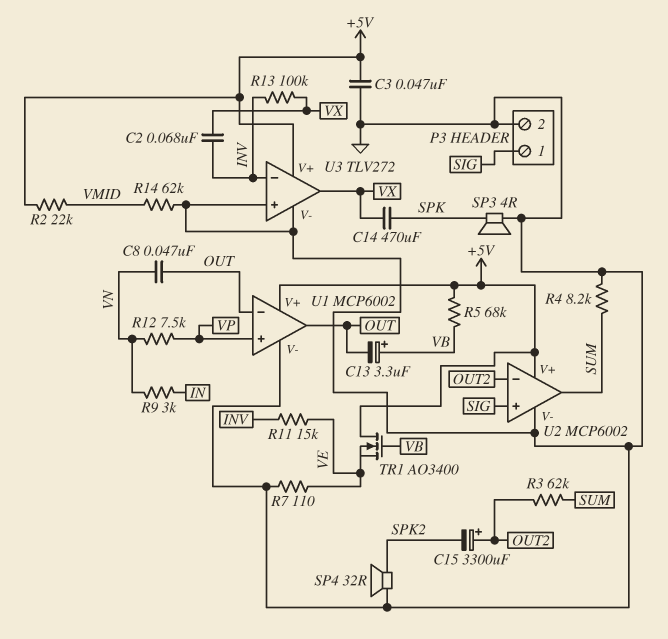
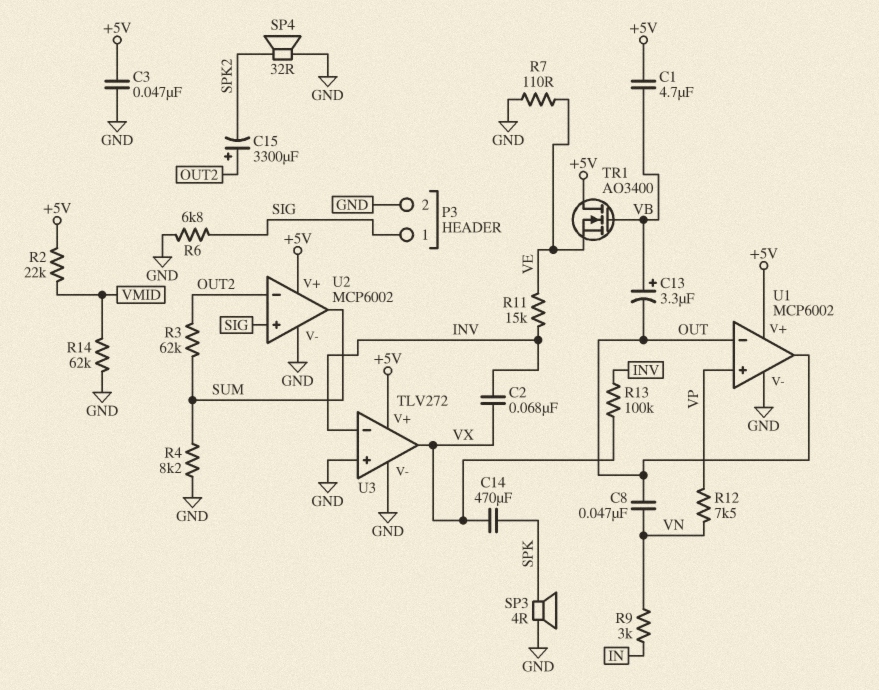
C1: none -> 4.7uF (+5V, VB)
R5: 68k (+5V, VB) -> none
R6: none -> 6.8k (GND, SIG)

